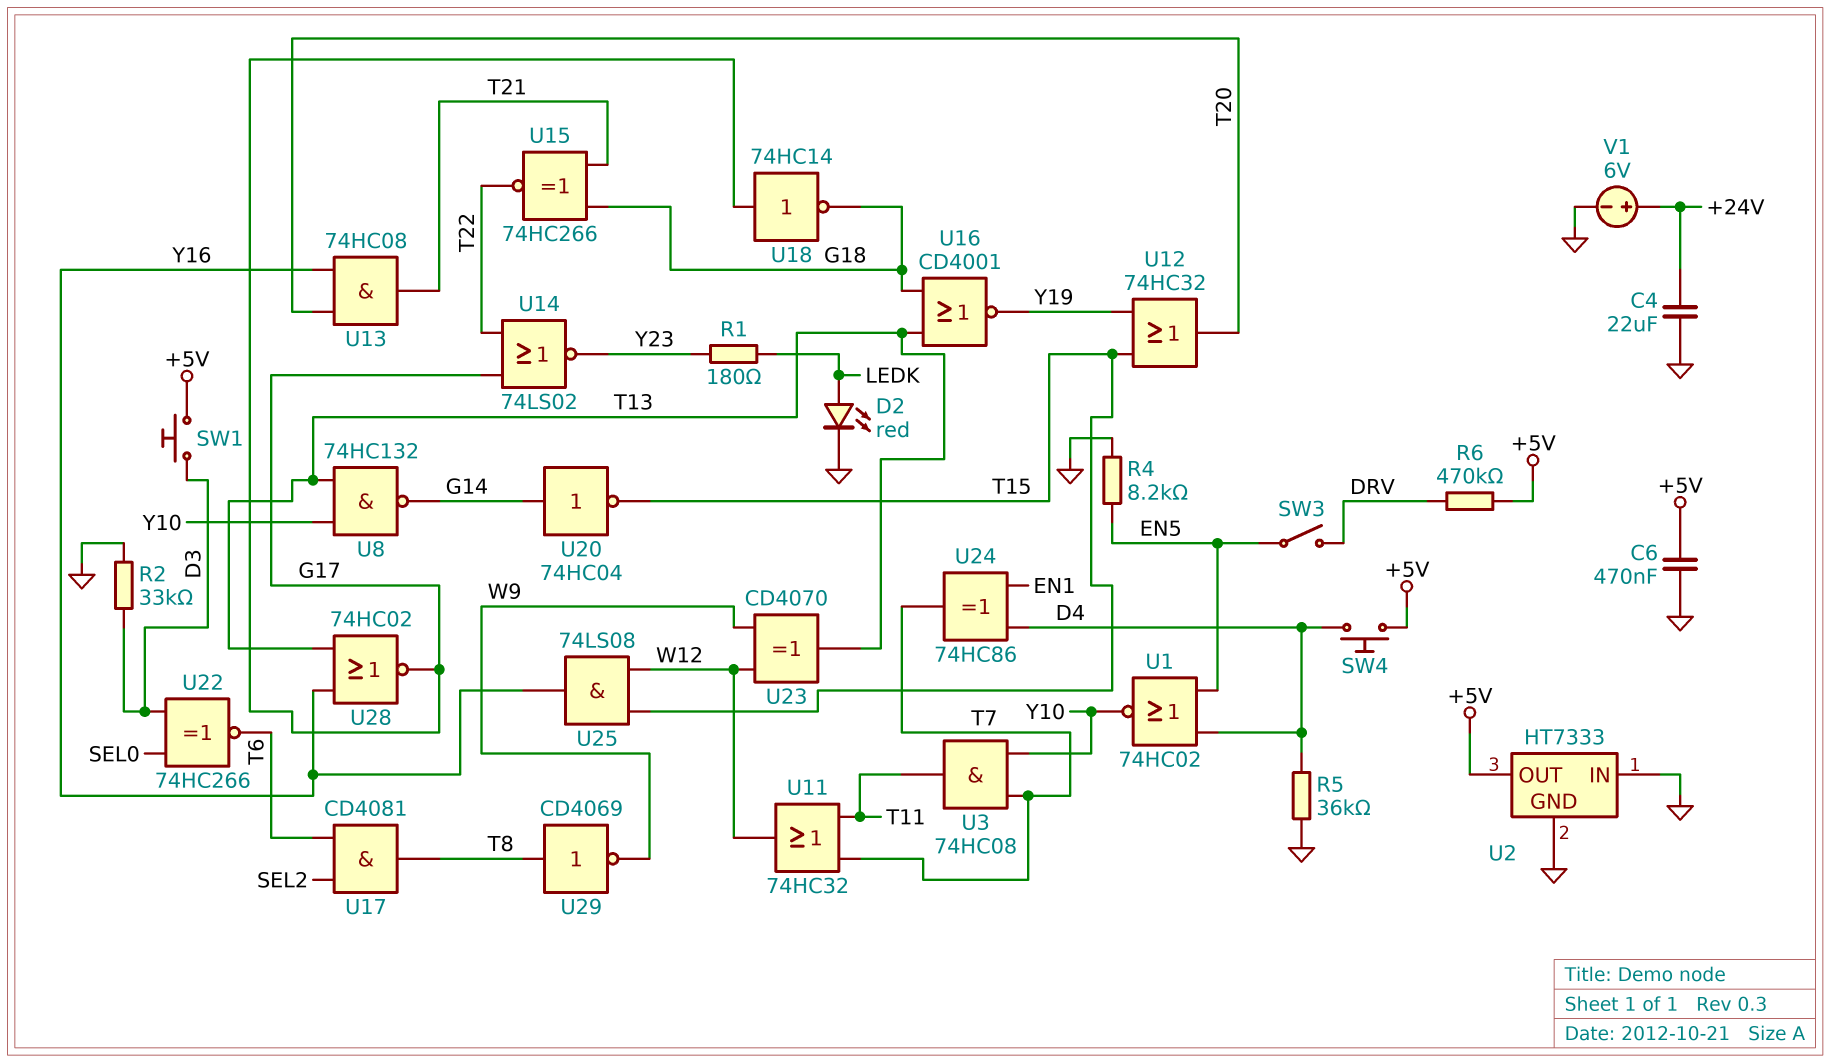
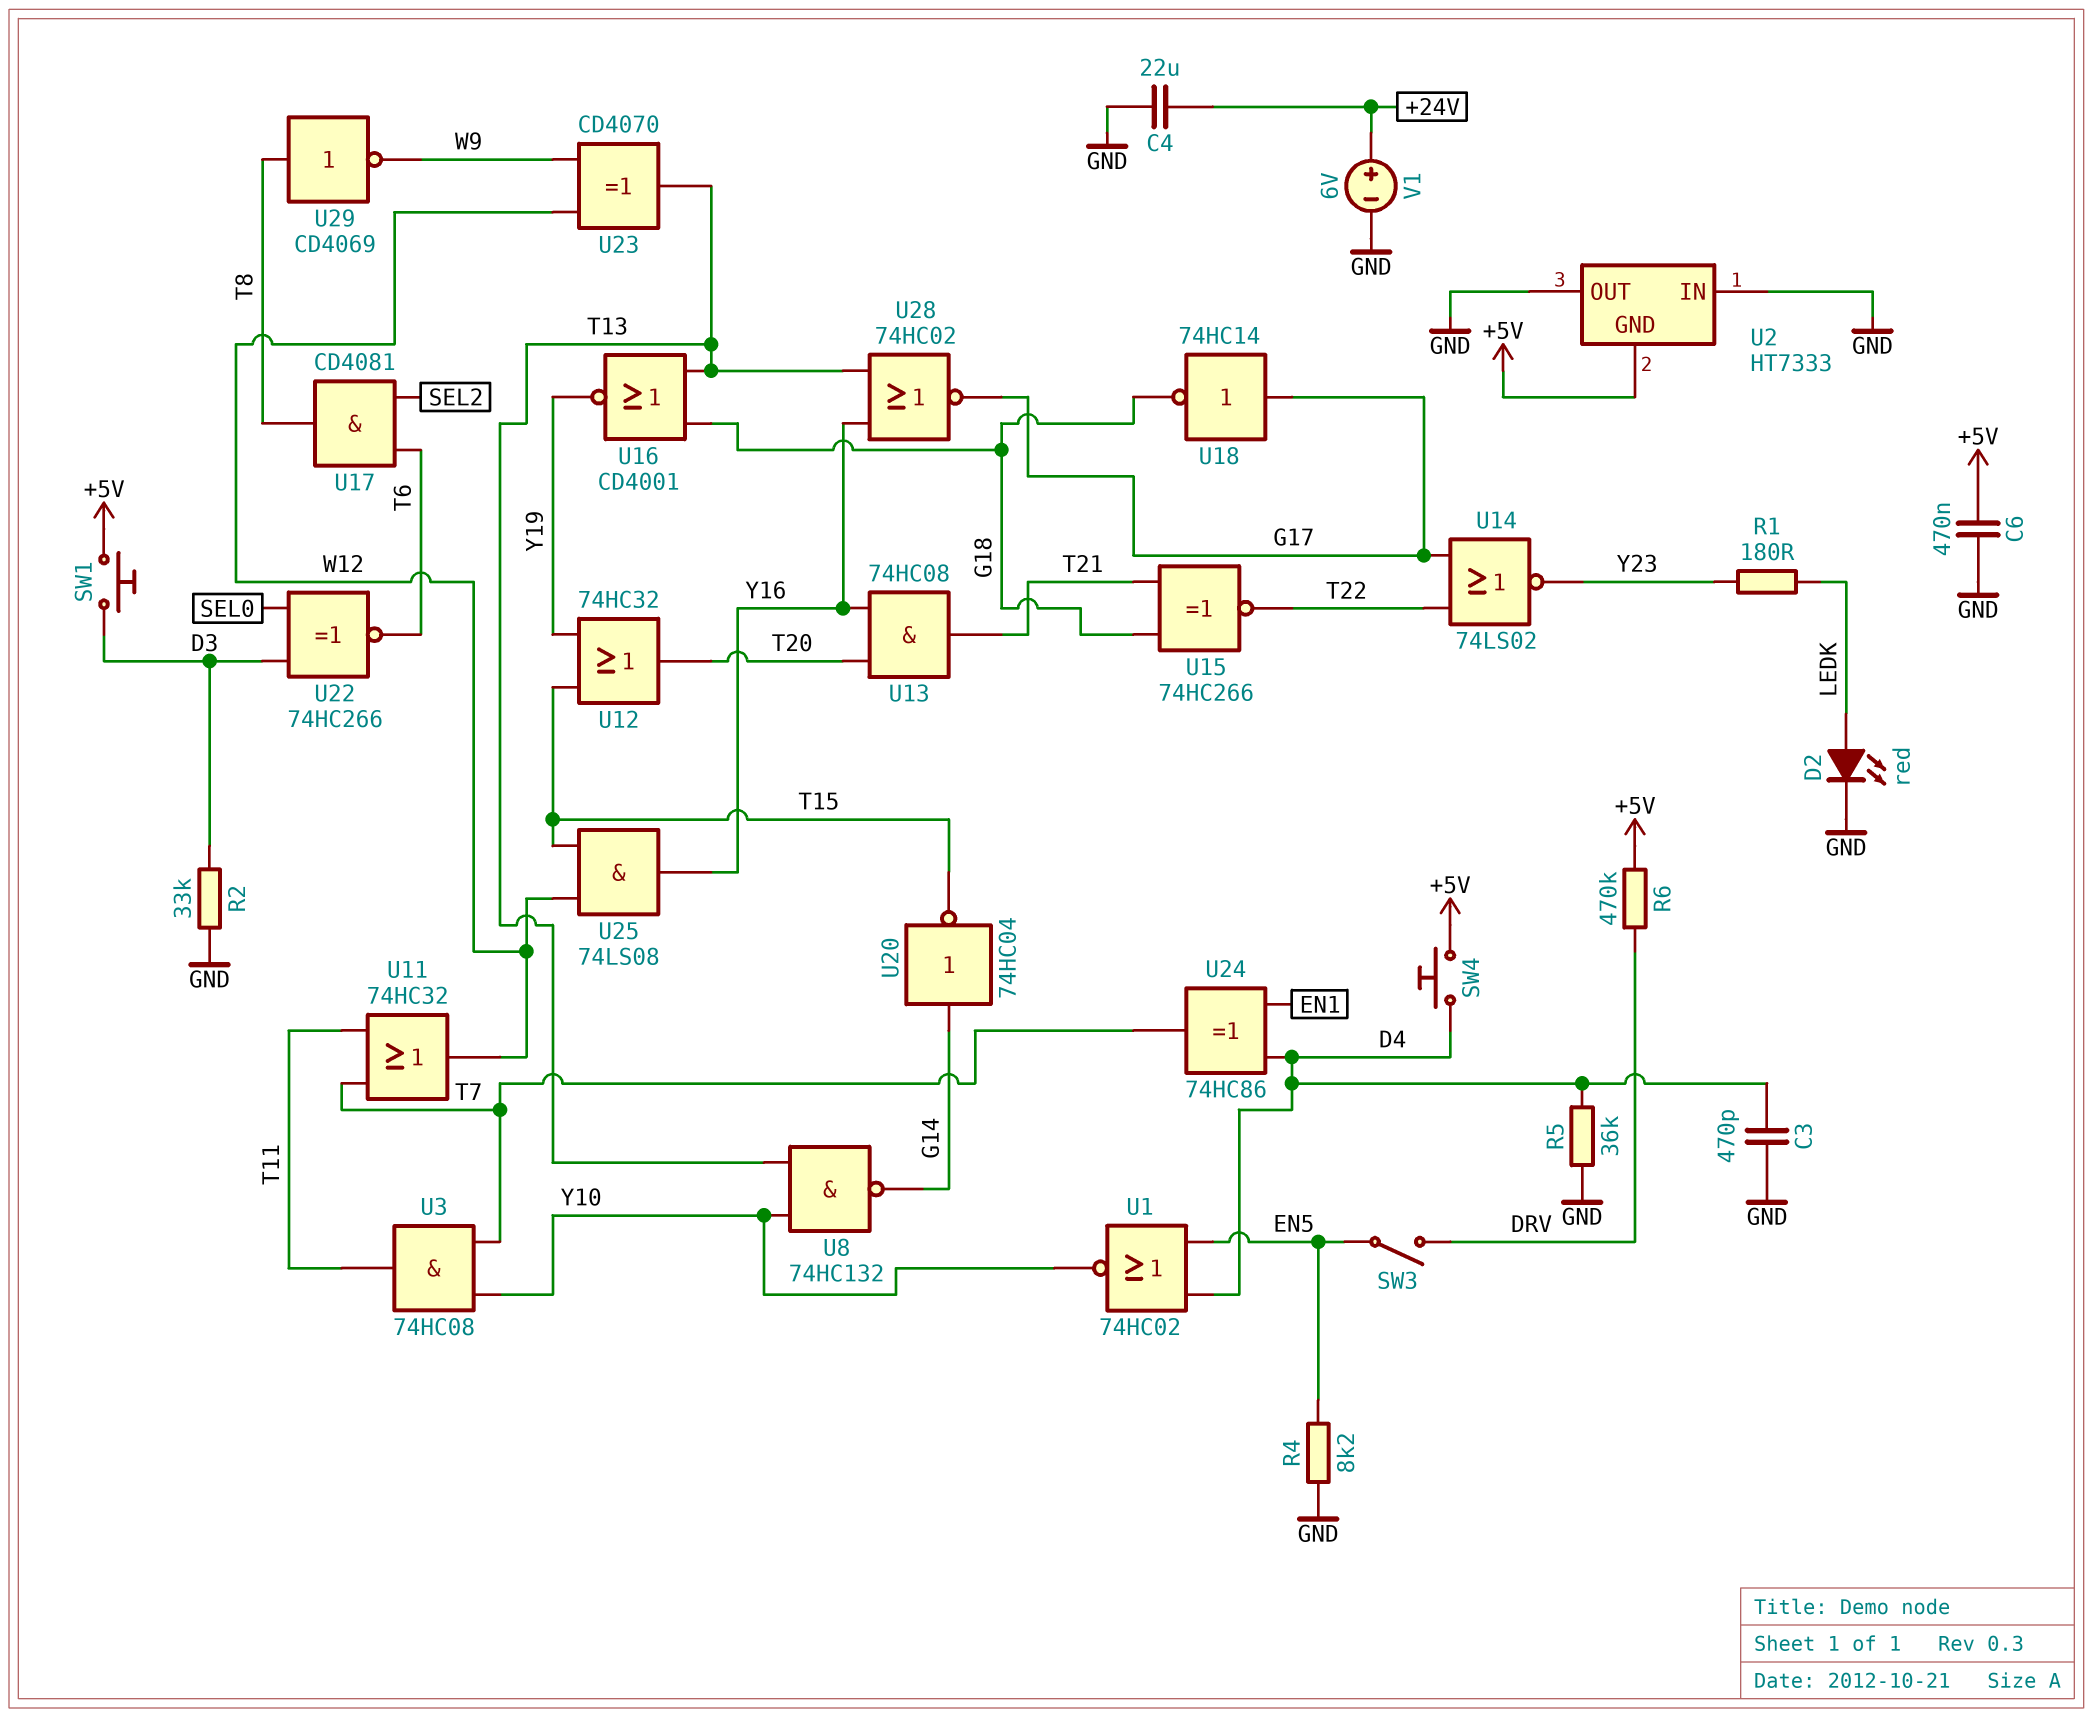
C3: none -> 470pF (D4, GND)
U2 pin GND: GND -> +5V
U2 pin OUT: +5V -> GND

